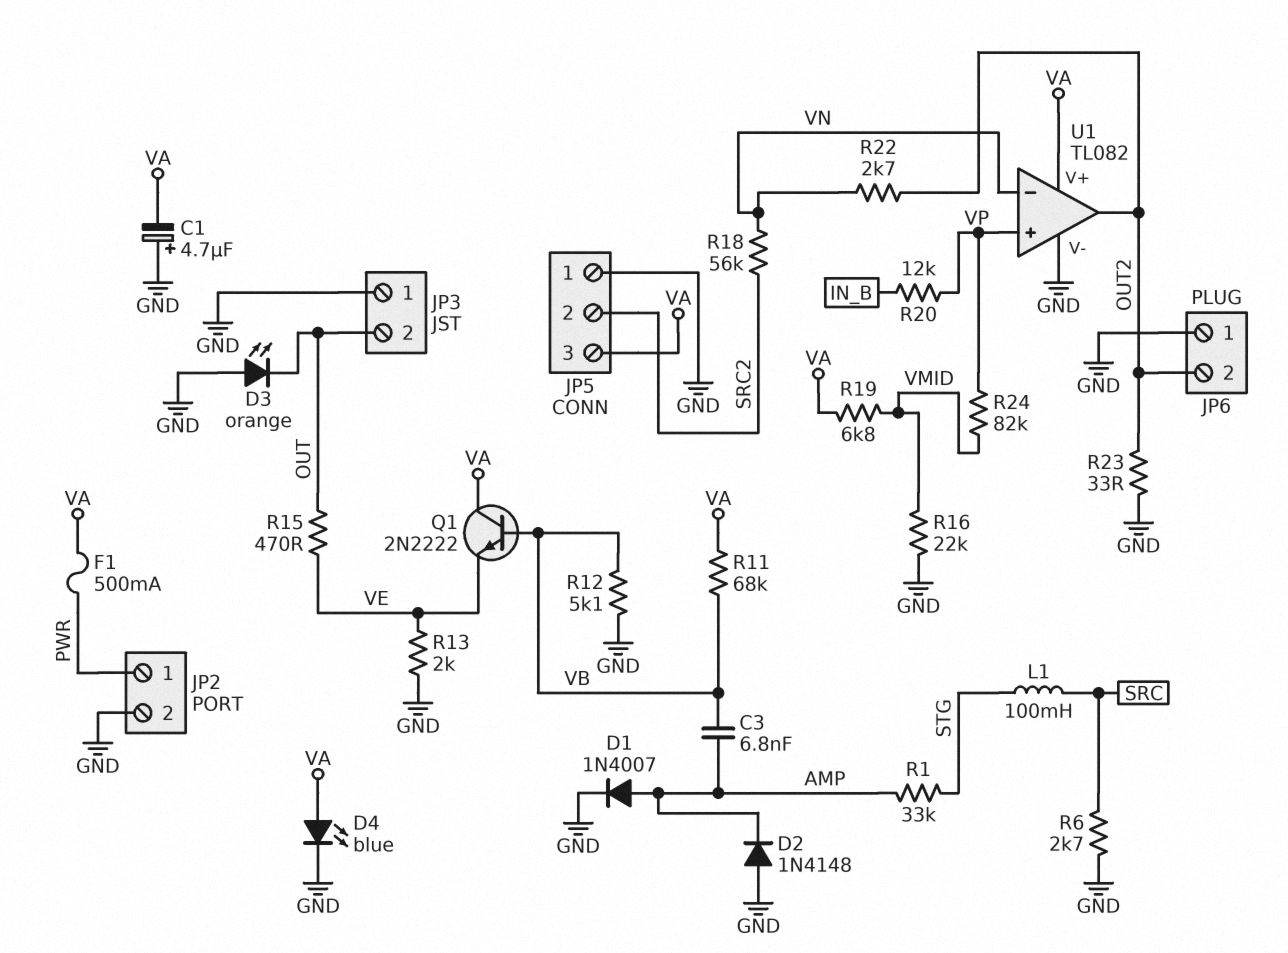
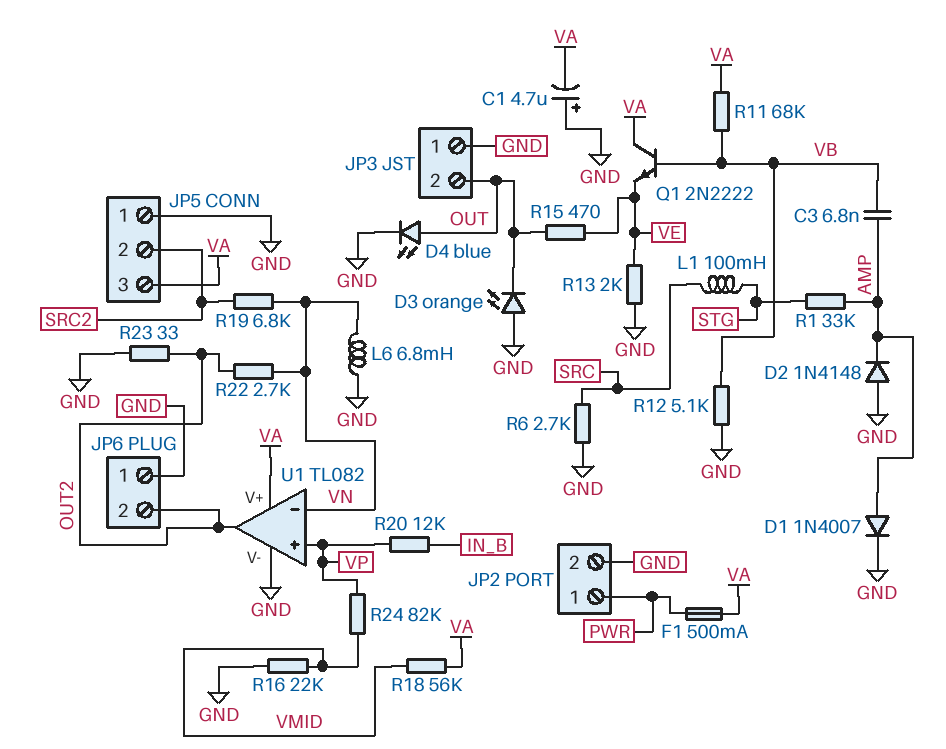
D4: LED blue (A VA, K GND) -> LED blue (A OUT, K GND)
L6: none -> 6.8mH (GND, VN)
R18: 56k (SRC2, VN) -> 56k (VA, VMID)
R19: 6.8k (VA, VMID) -> 6.8k (SRC2, VN)

